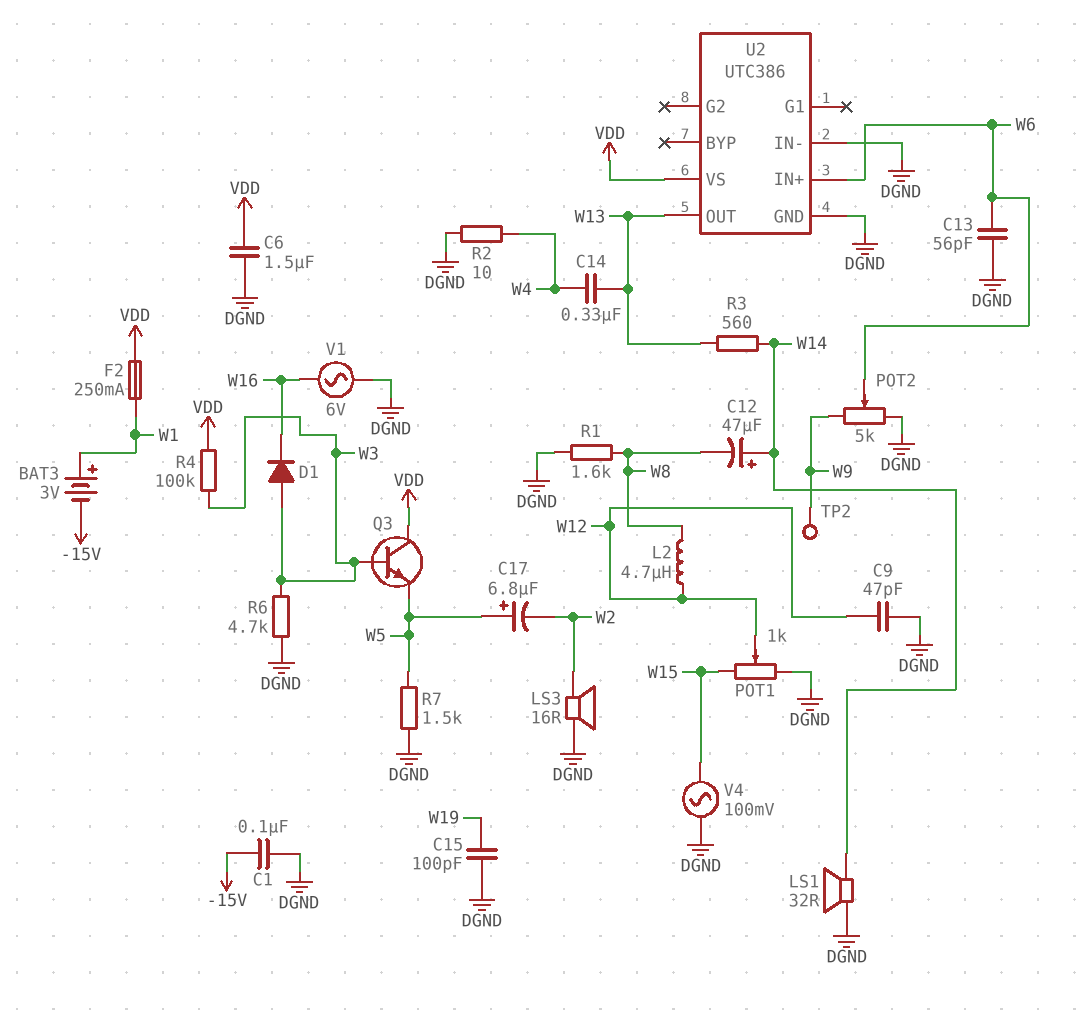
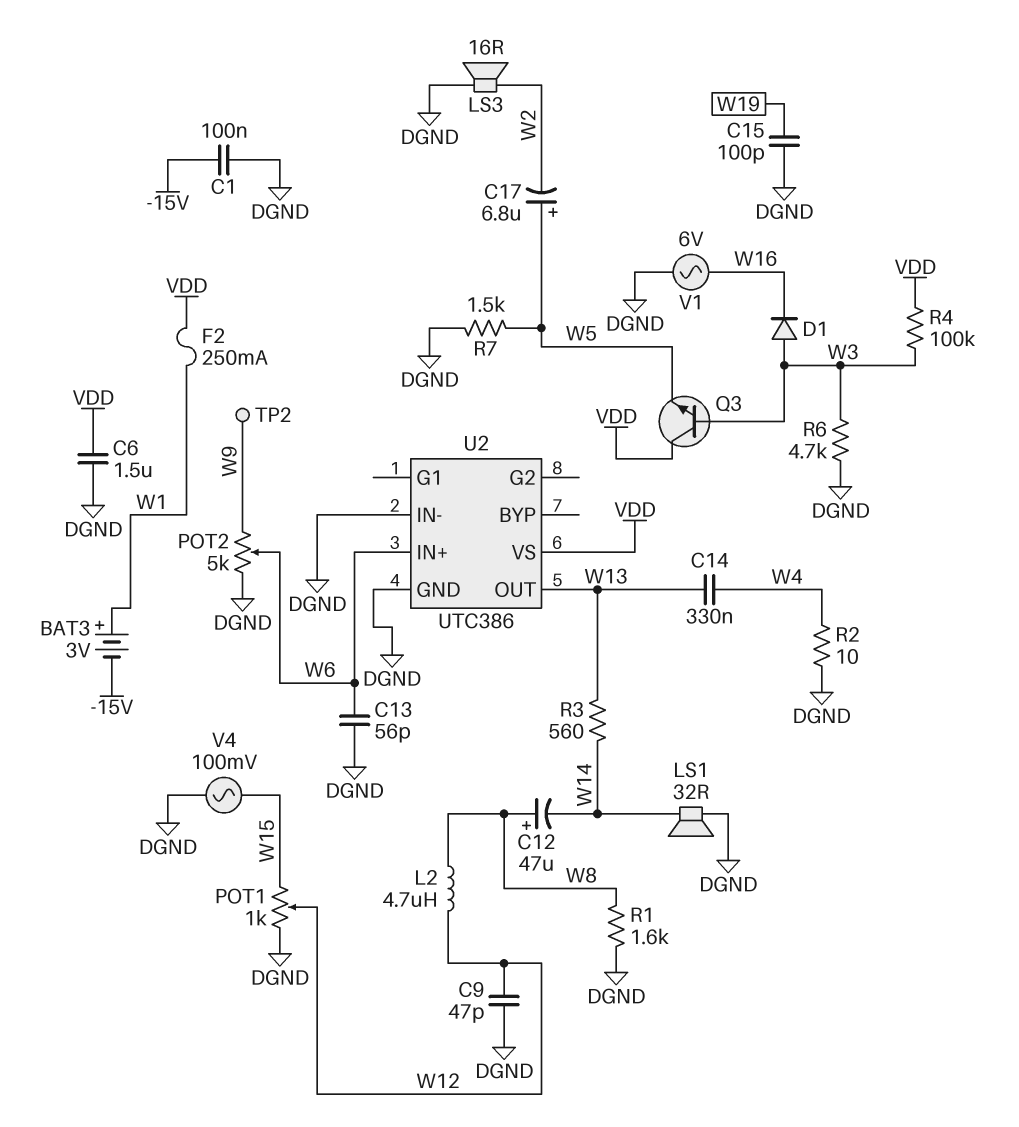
C12: 47uF (plus W14, minus W8) -> 47uF (plus W8, minus W14)

